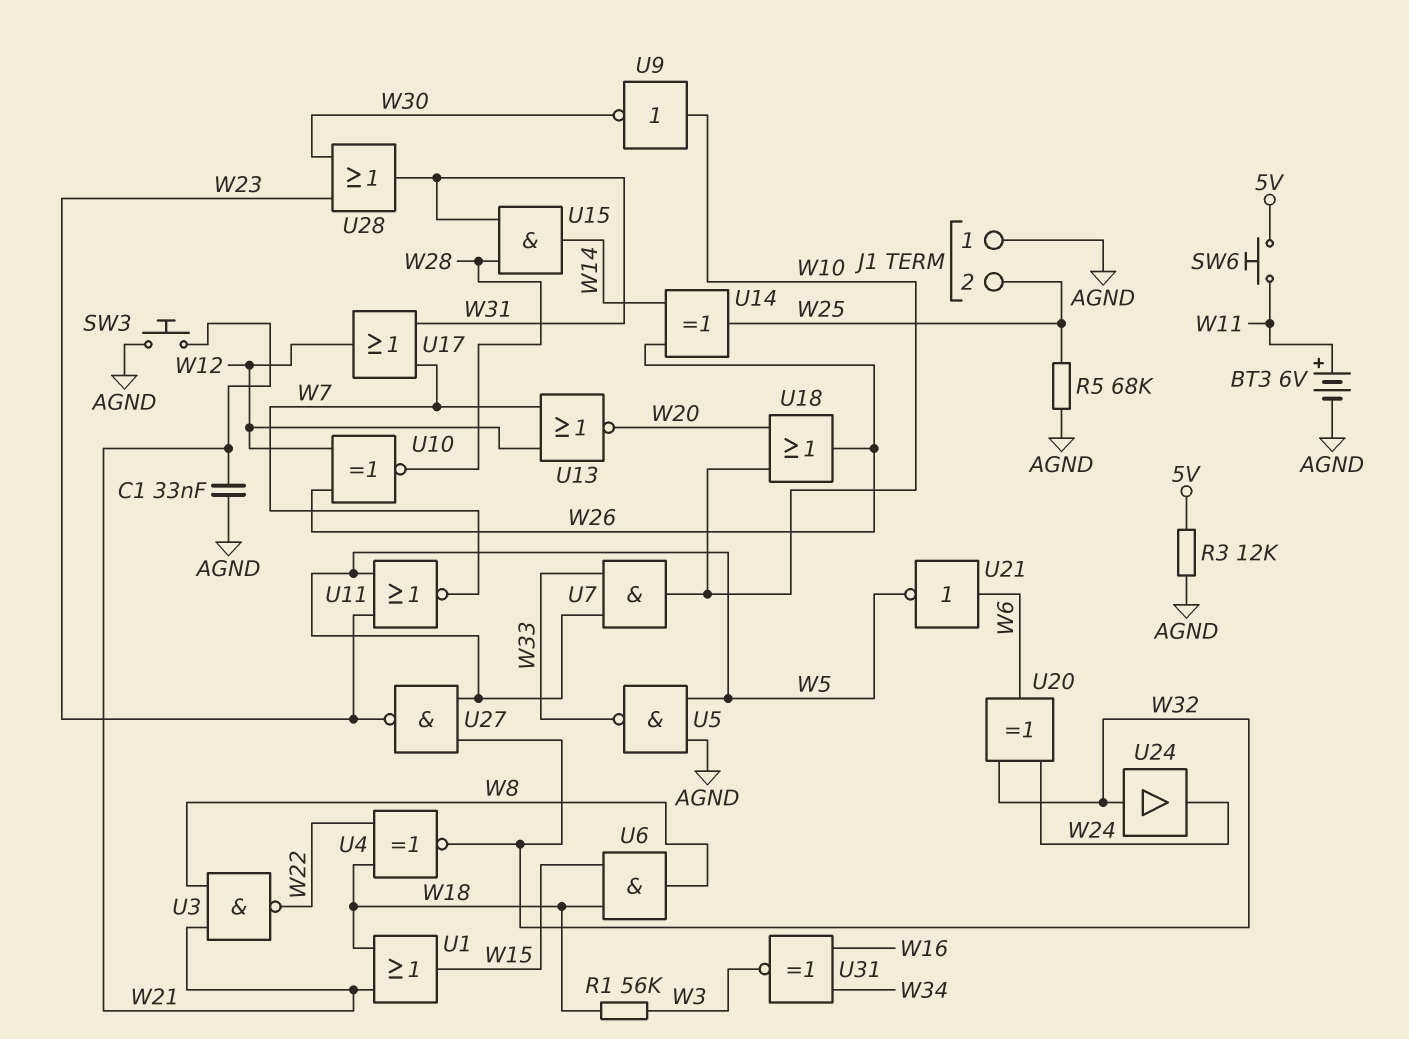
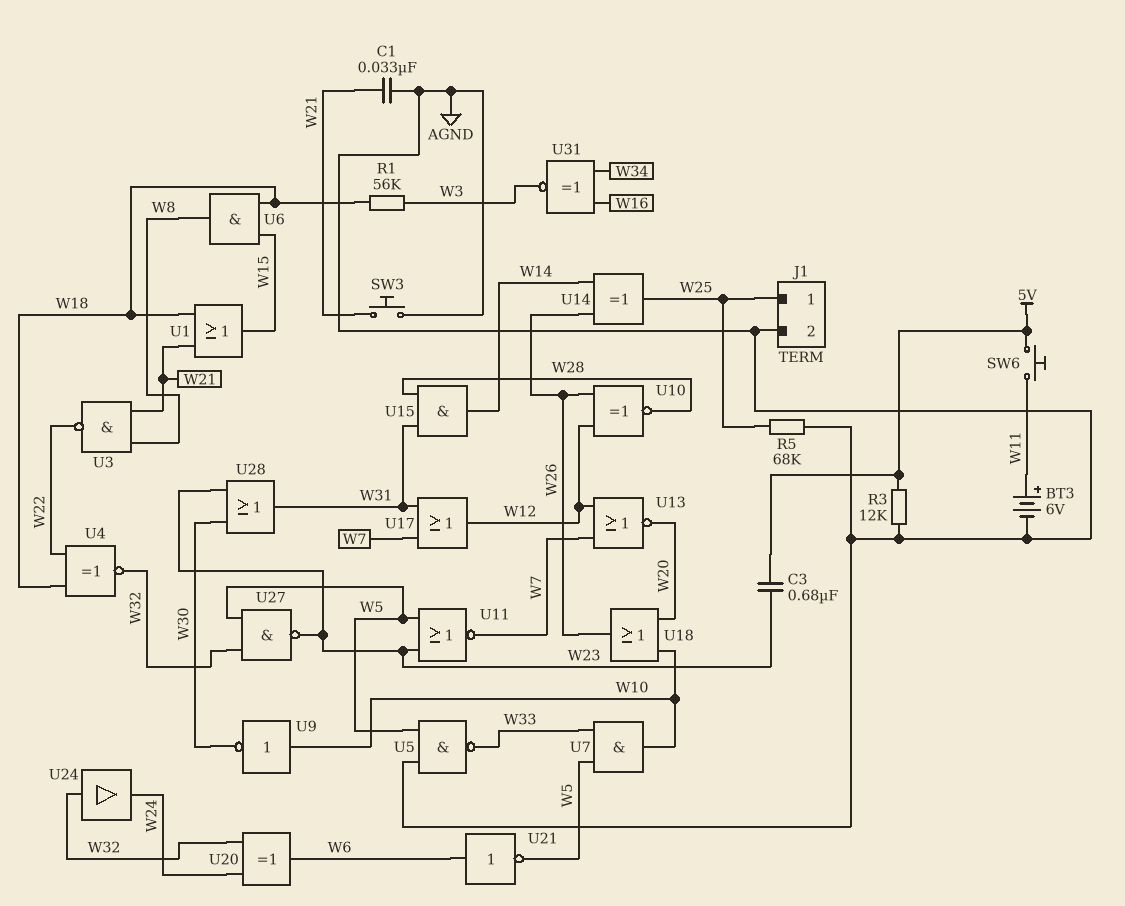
C3: none -> 680nF (5V, W23)
J1 pin 1: AGND -> W25
J1 pin 2: W25 -> AGND

